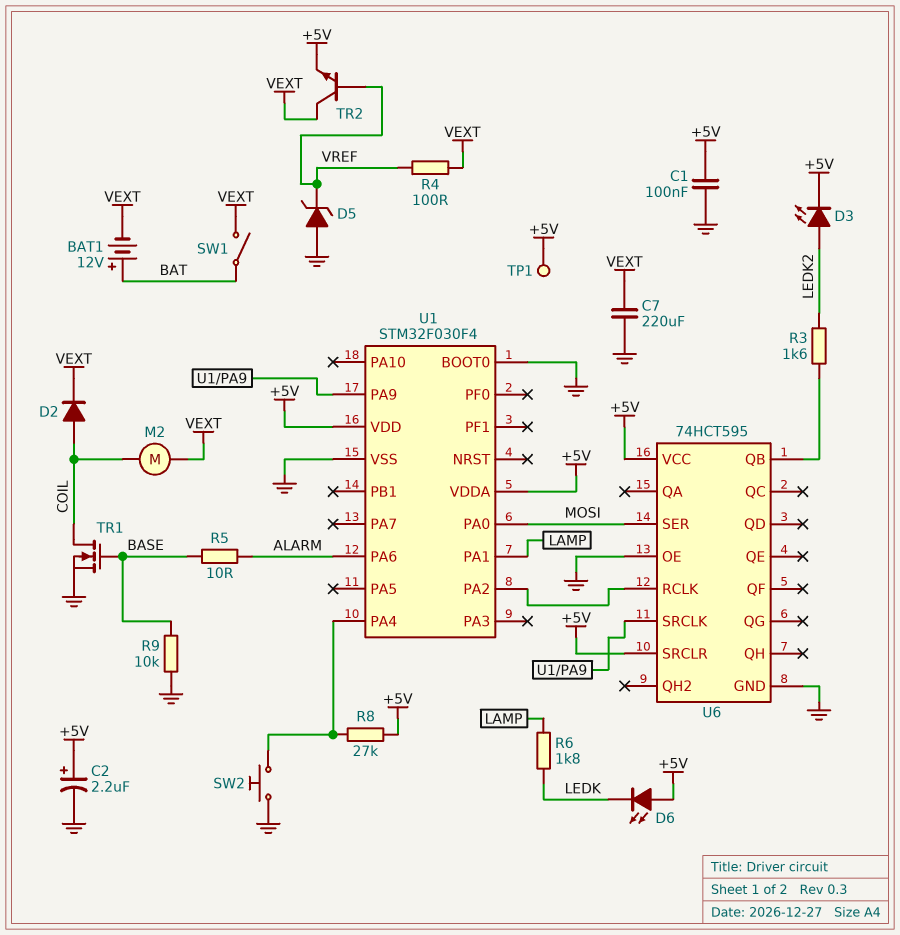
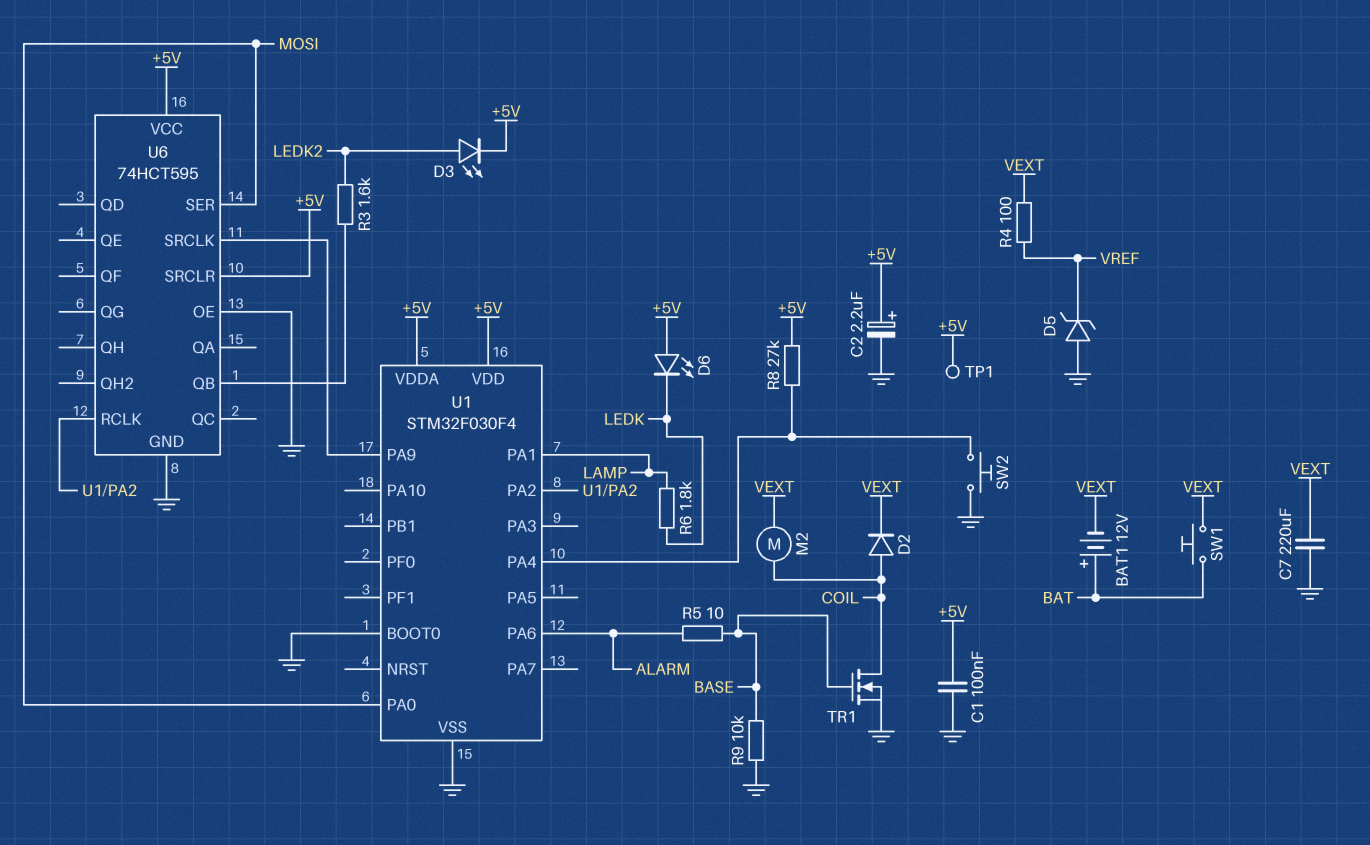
SW1: switch (BAT, VEXT) -> button (BAT, VEXT)
TR2: NPN (B VREF, C VEXT, E +5V) -> none

